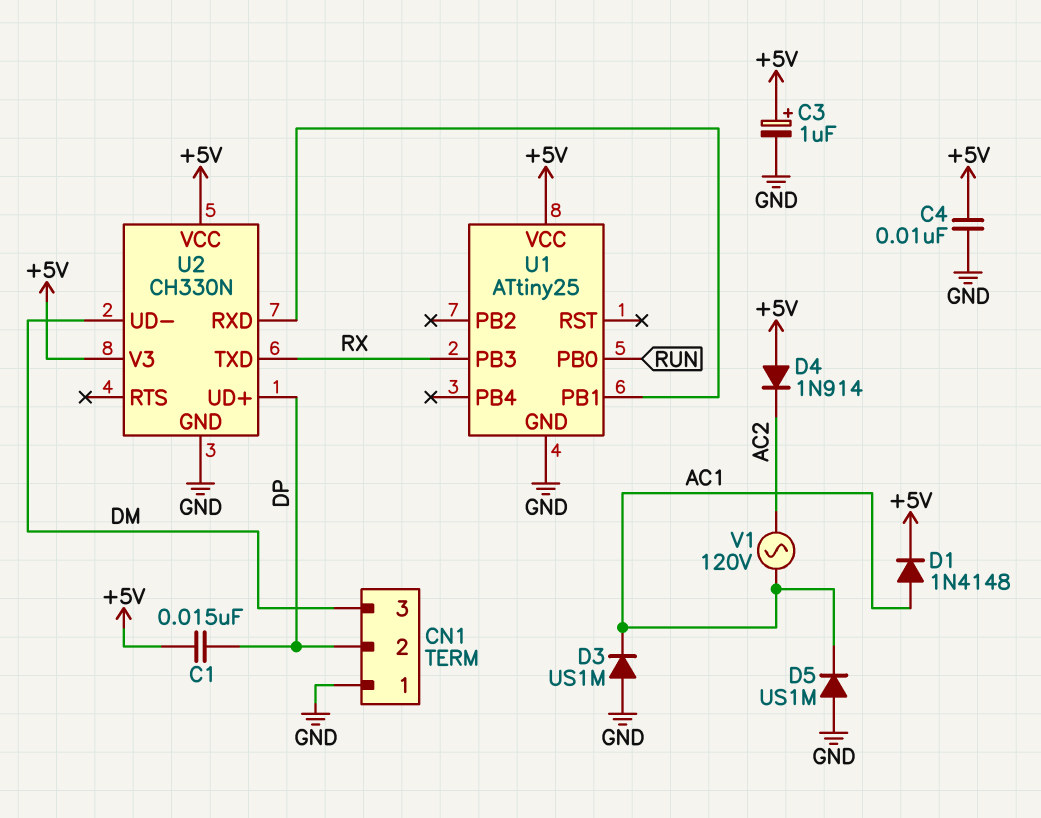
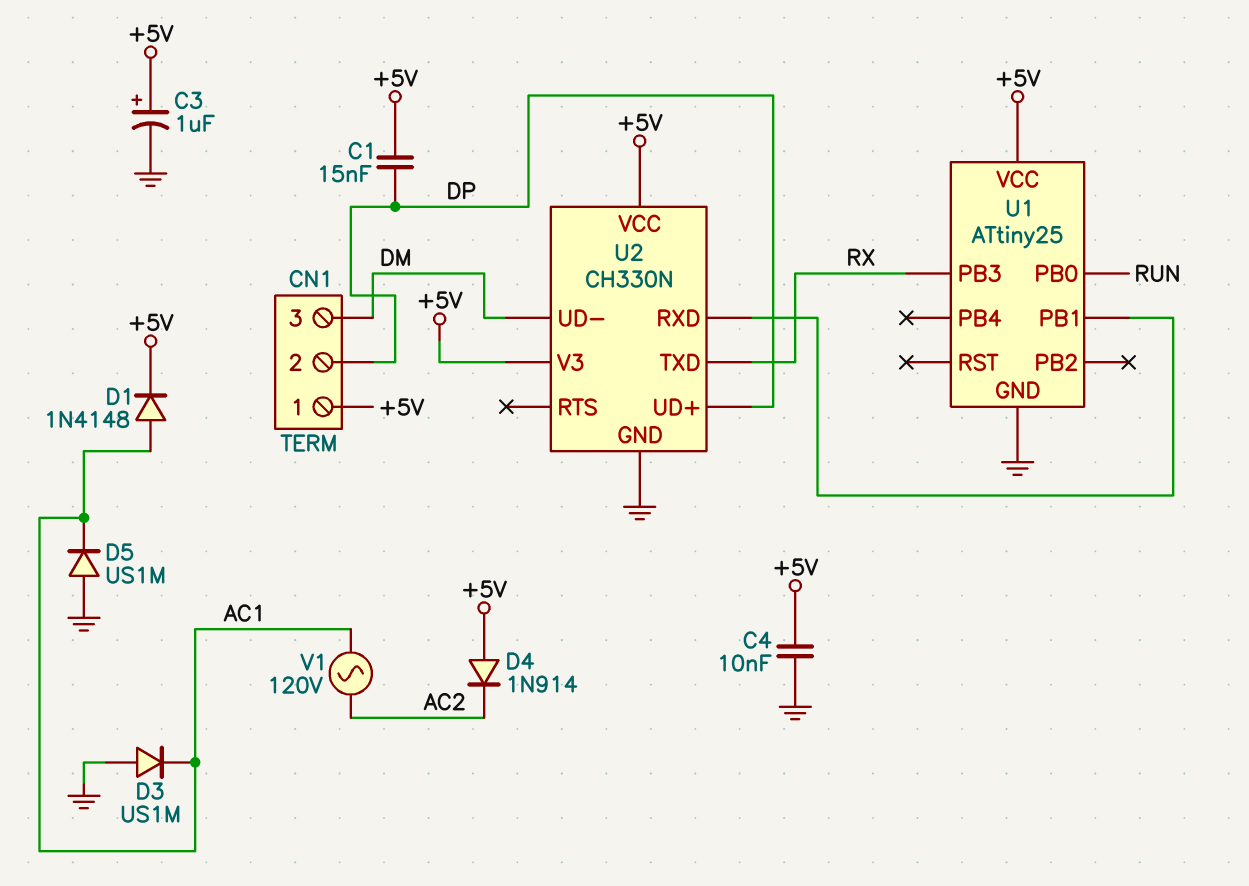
CN1 pin 1: GND -> +5V

